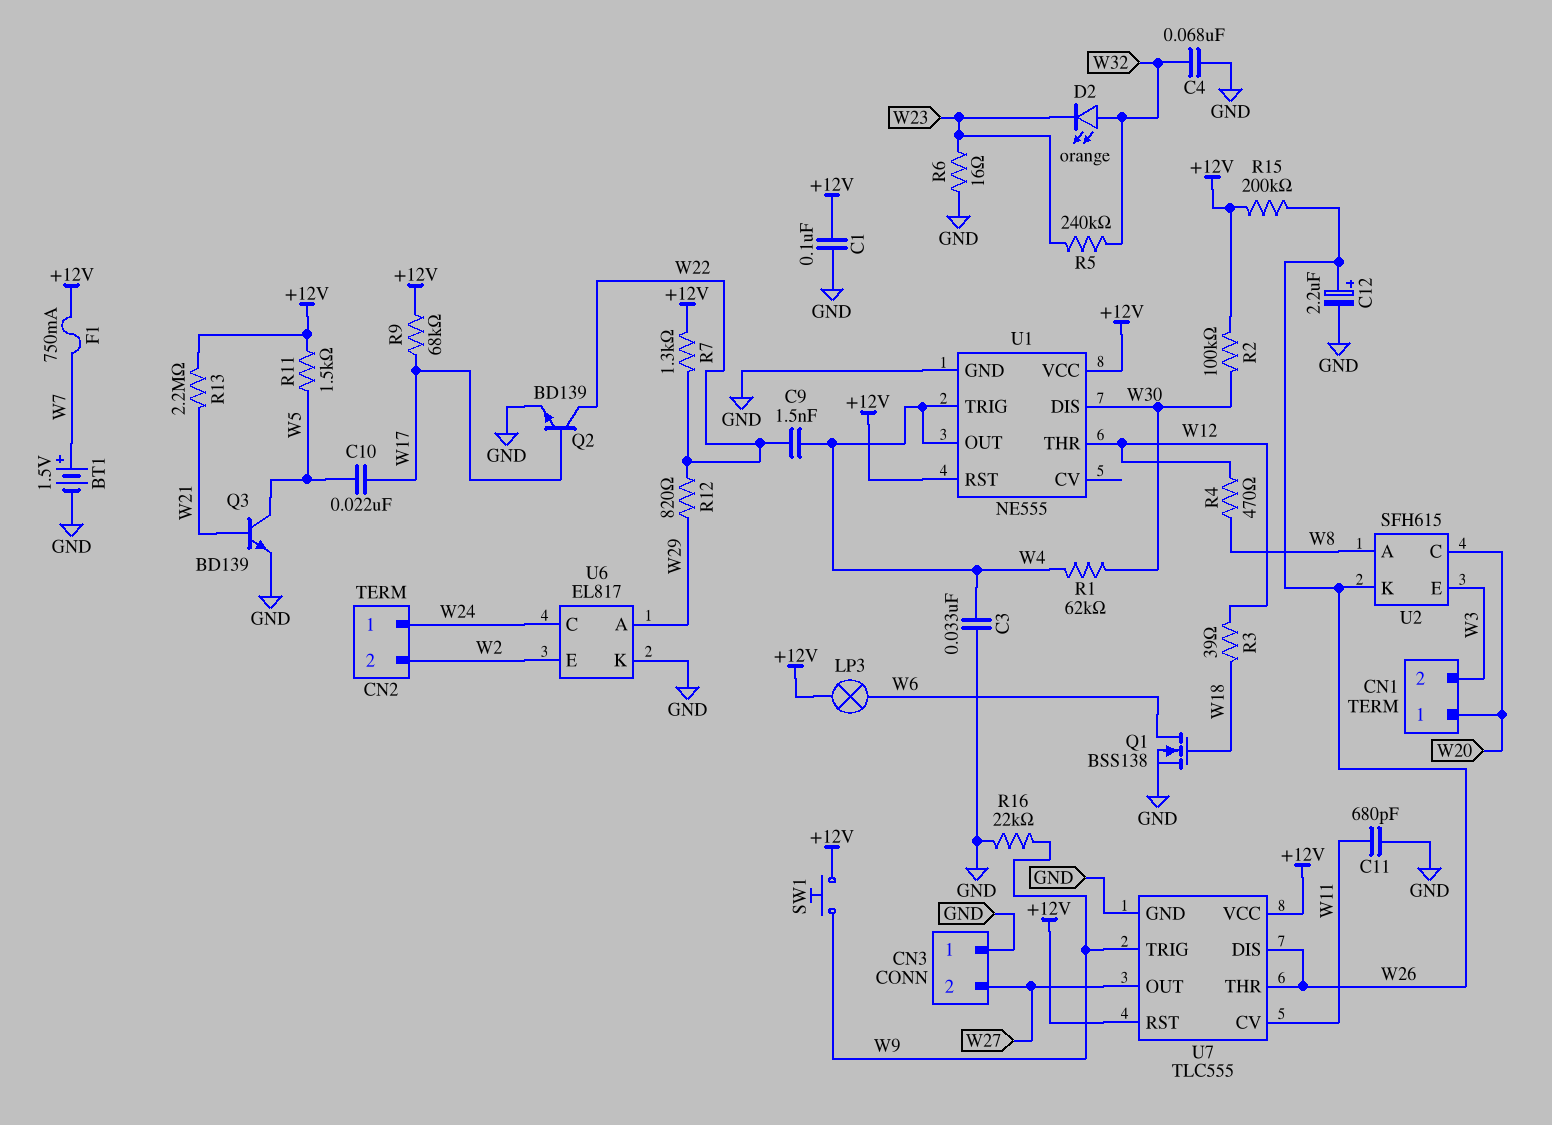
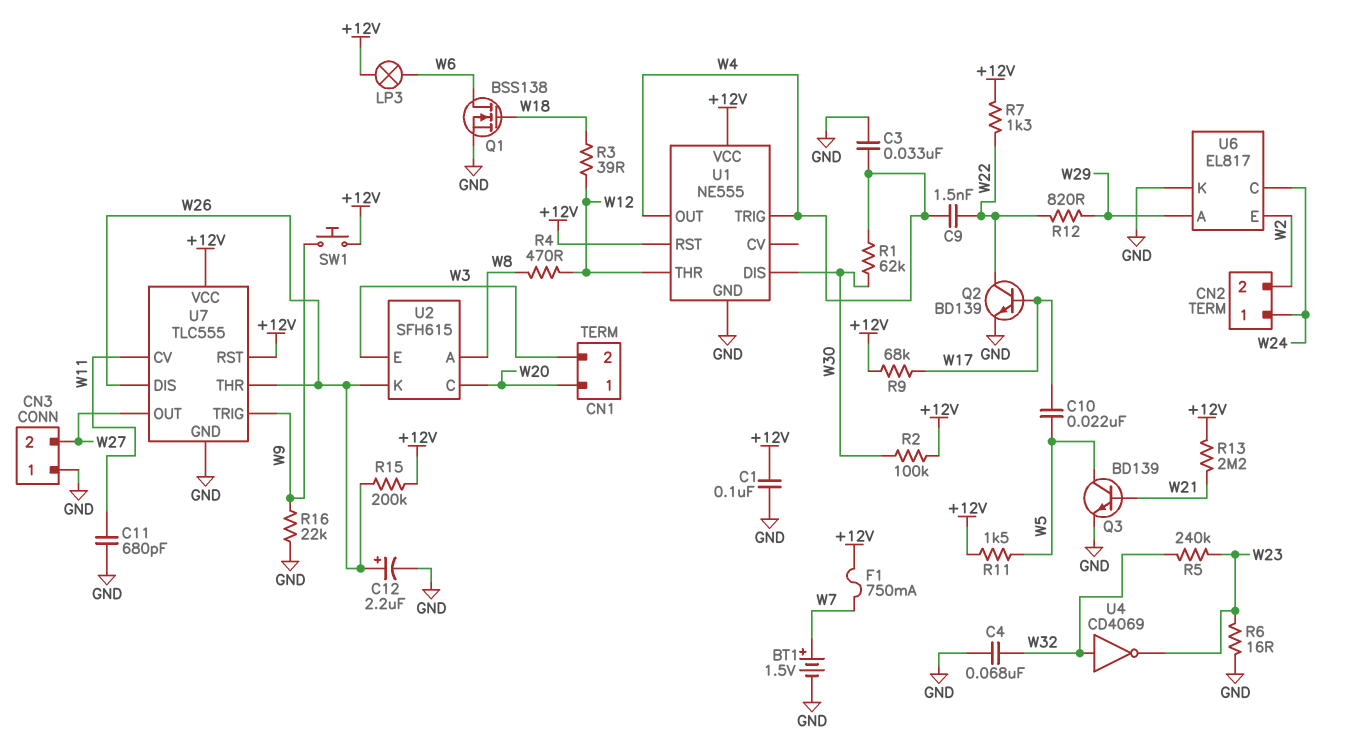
D2: LED orange (A W32, K W23) -> none
U4: none -> NOT CD4069 (in W32, out W23)

